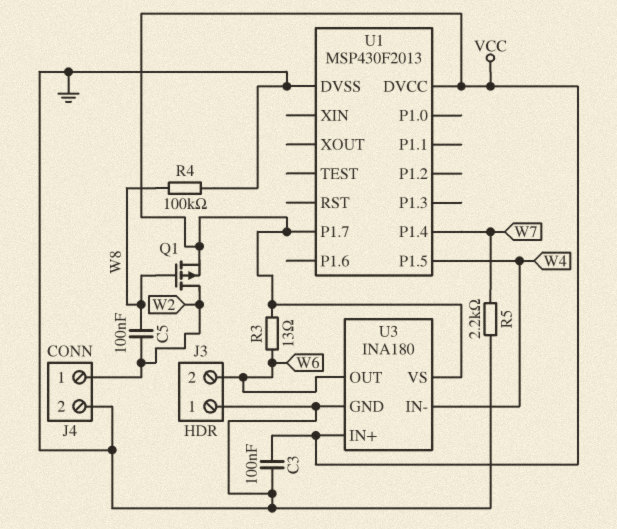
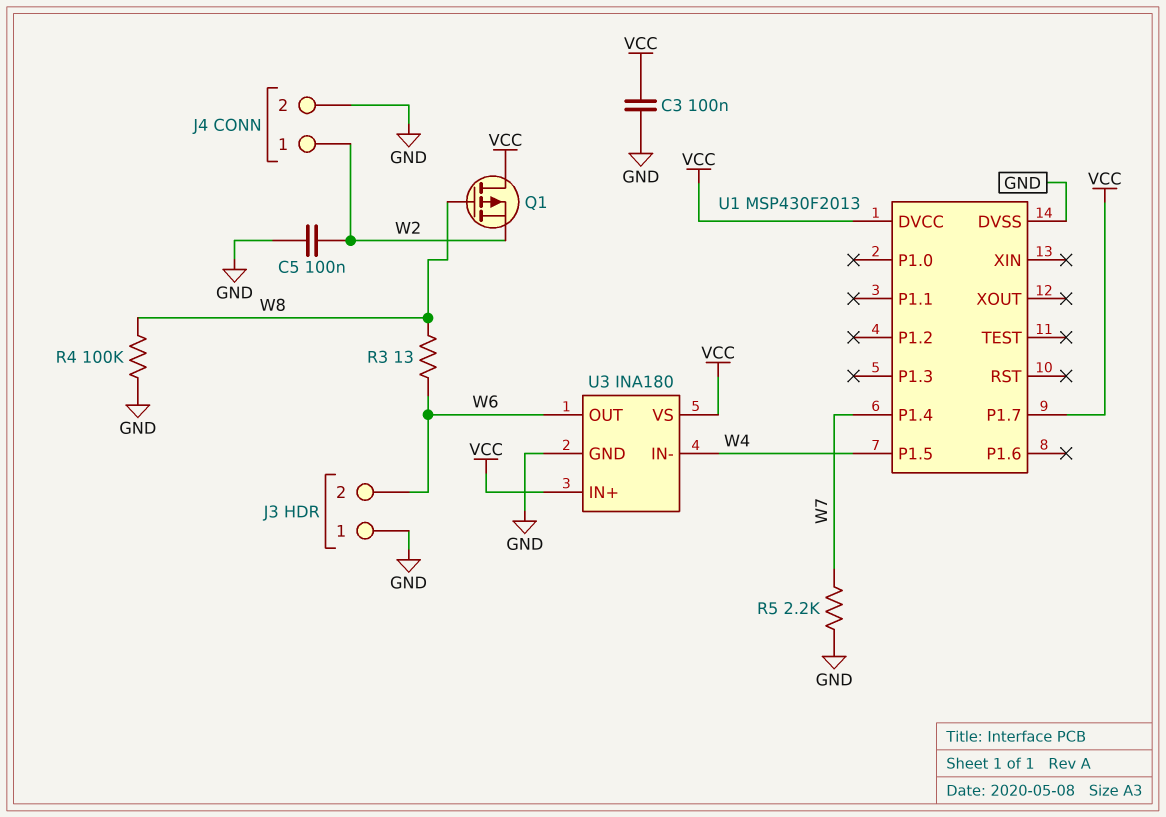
C5: 100nF (W2, W8) -> 100nF (GND, W2)
Q1: PMOS (G W8, D W2, S VCC) -> PMOS (G W8, D VCC, S W2)
R3: 13 (VCC, W6) -> 13 (W6, W8)

